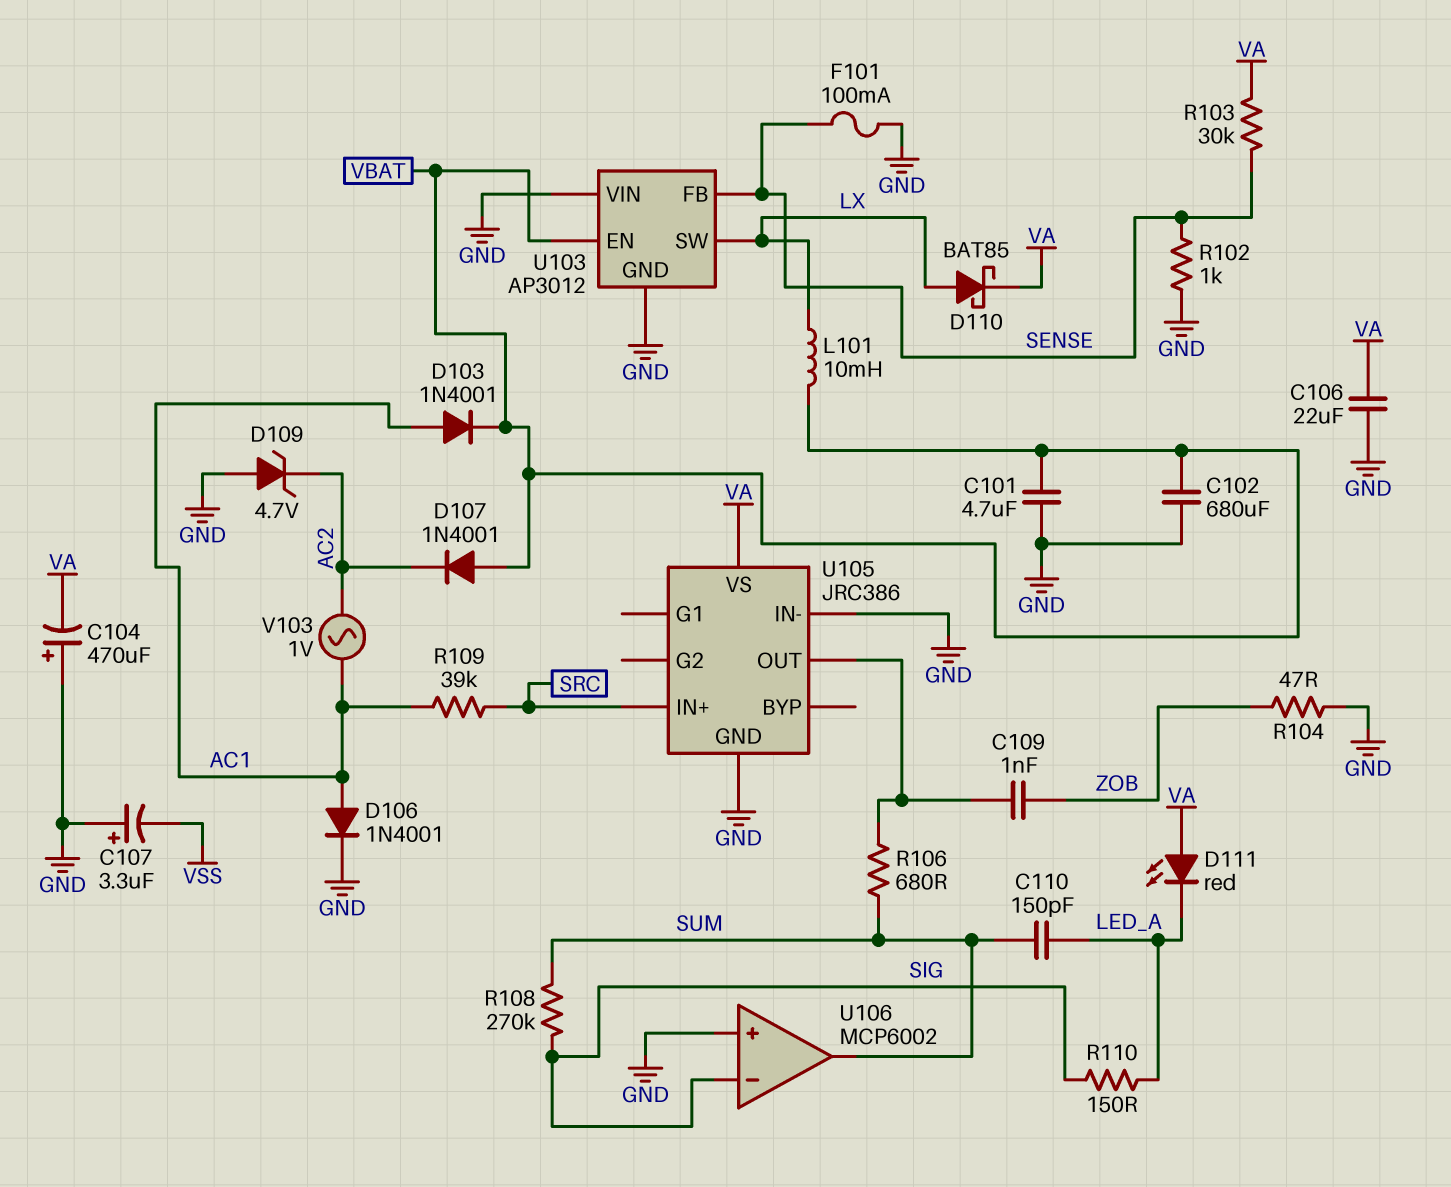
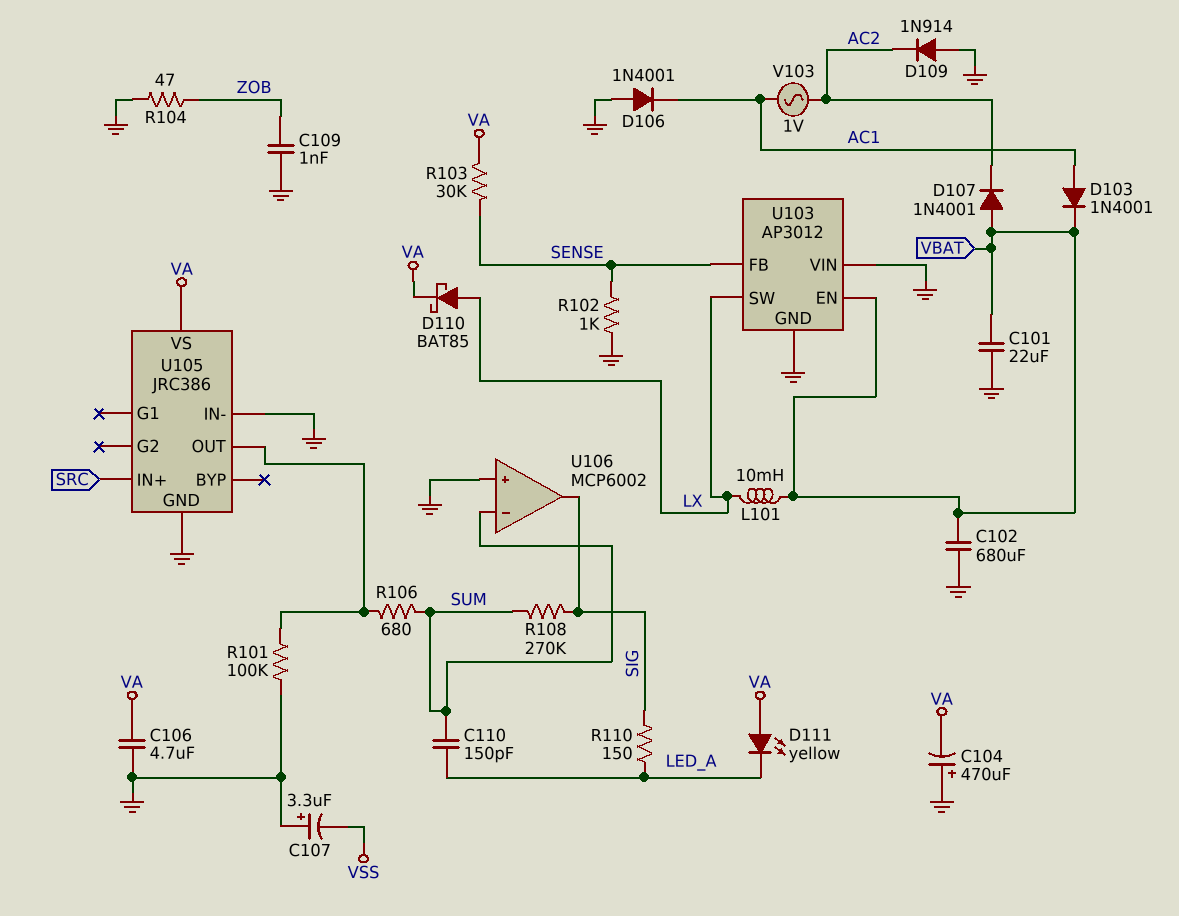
C101: 4.7uF (GND, VBAT) -> 22uF (GND, VBAT)
C106: 22uF (GND, VA) -> 4.7uF (GND, VA)
C109: 1nF (U105/OUT, ZOB) -> 1nF (GND, ZOB)
D106: diode 1N4001 (A AC1, K GND) -> diode 1N4001 (A GND, K AC1)
D109: zener 4.7V (A GND, K AC2) -> diode 1N914 (A GND, K AC2)
D111: LED red (A VA, K LED_A) -> LED yellow (A VA, K LED_A)
F101: 100mA (GND, SENSE) -> none
R101: none -> 100k (GND, U105/OUT)
R109: 39k (AC1, SRC) -> none
U106 pin in-: SIG -> SUM
U106 pin out: SUM -> SIG

